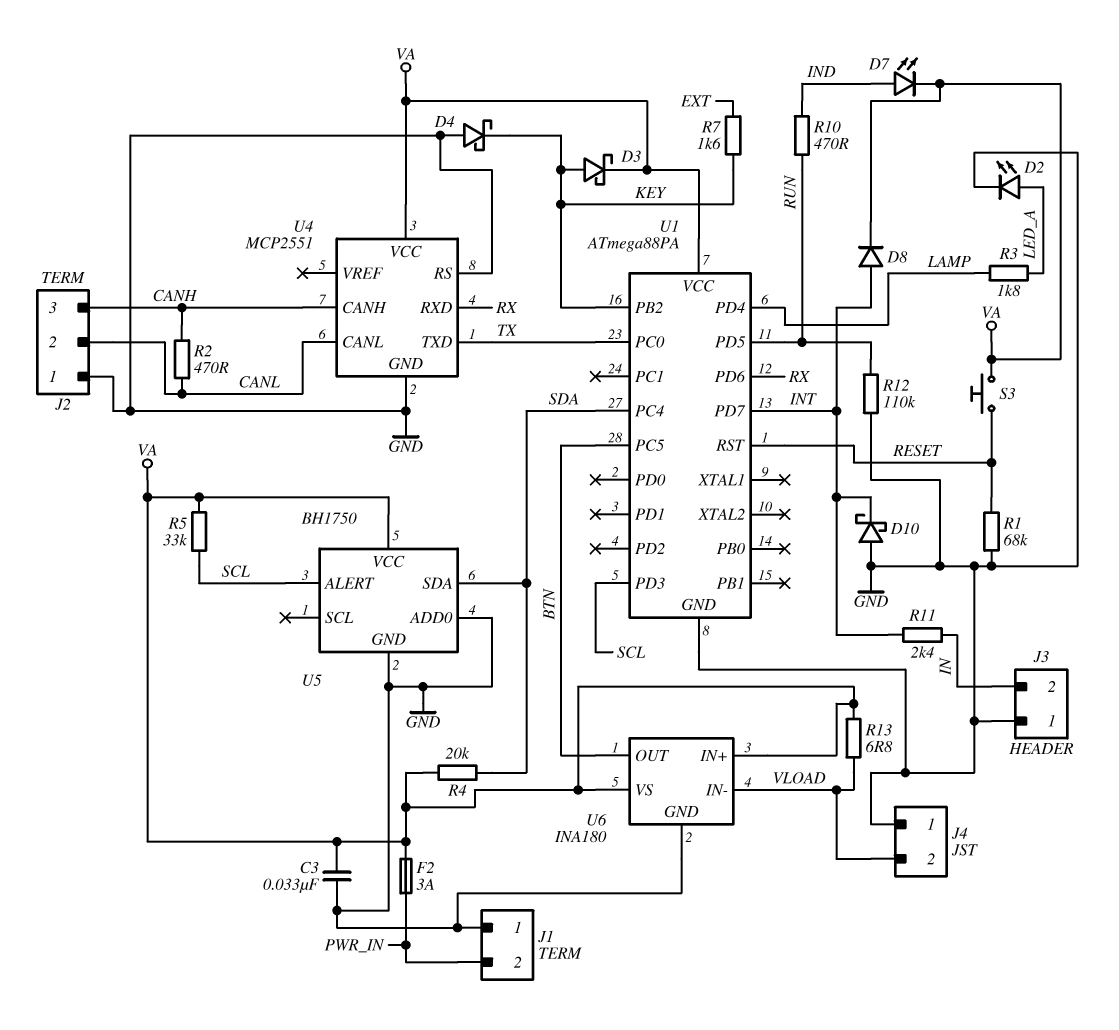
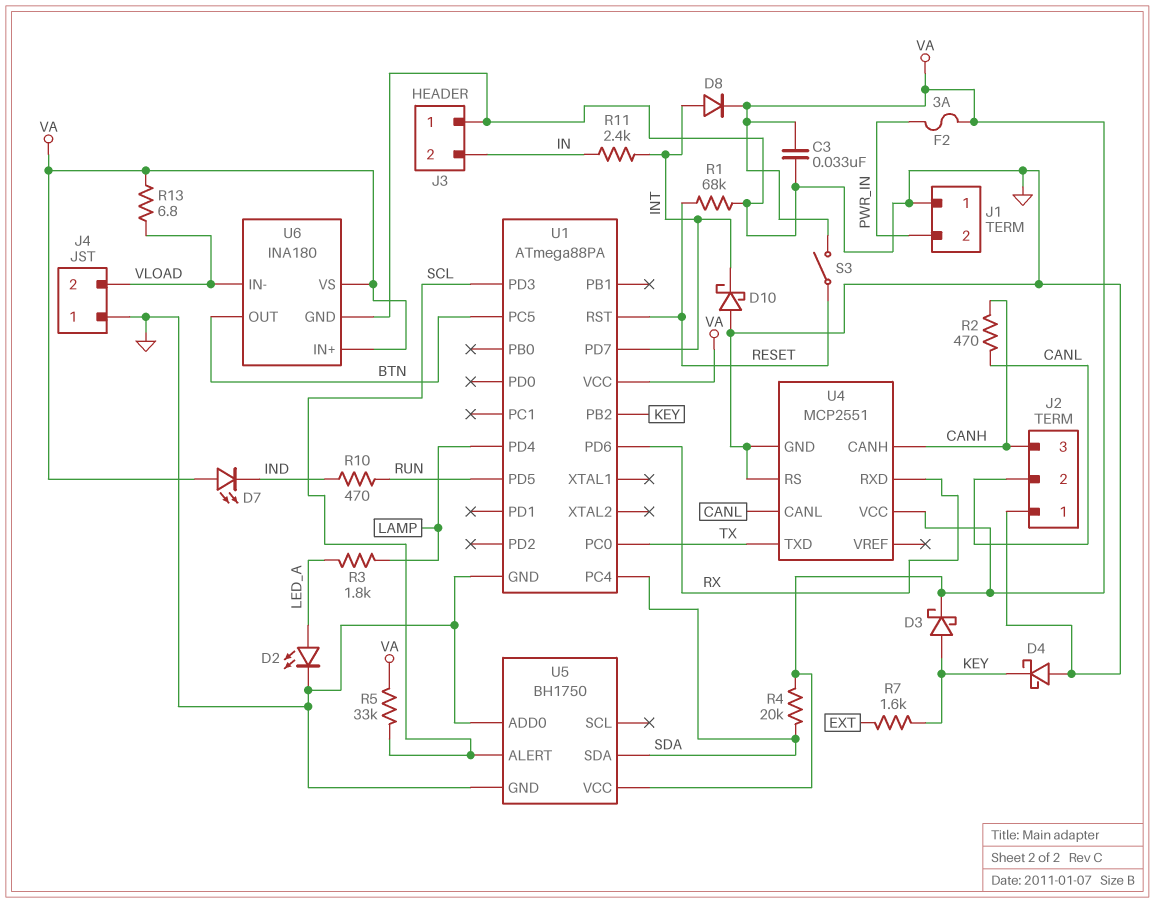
D7: LED (A IND, K VA) -> LED (A VA, K IND)
R12: 110k (GND, RUN) -> none
S3: button (RESET, VA) -> switch (RESET, VA)

